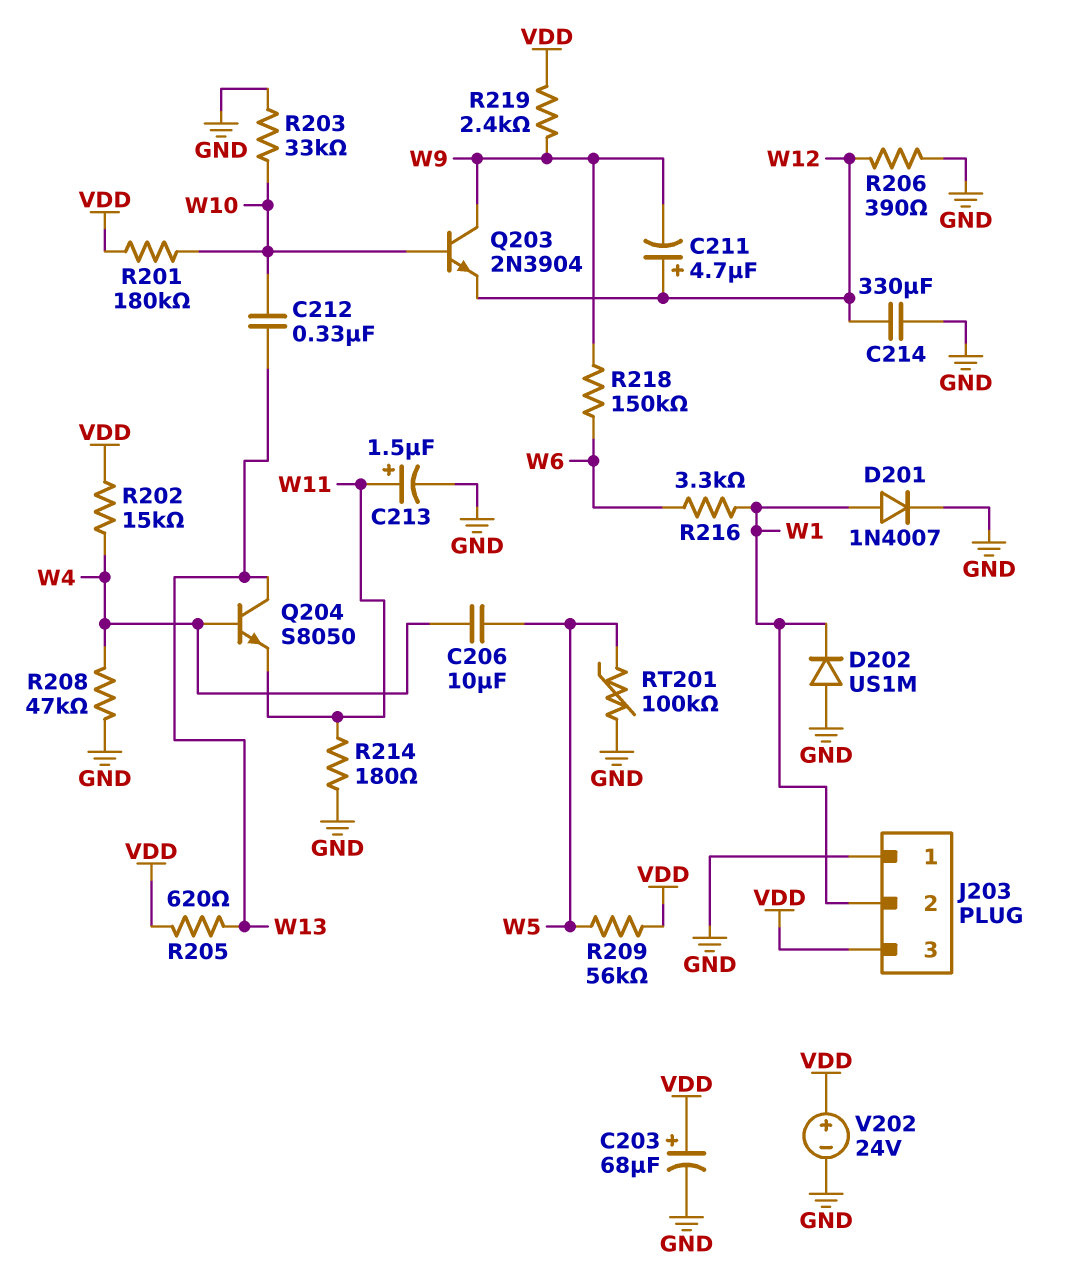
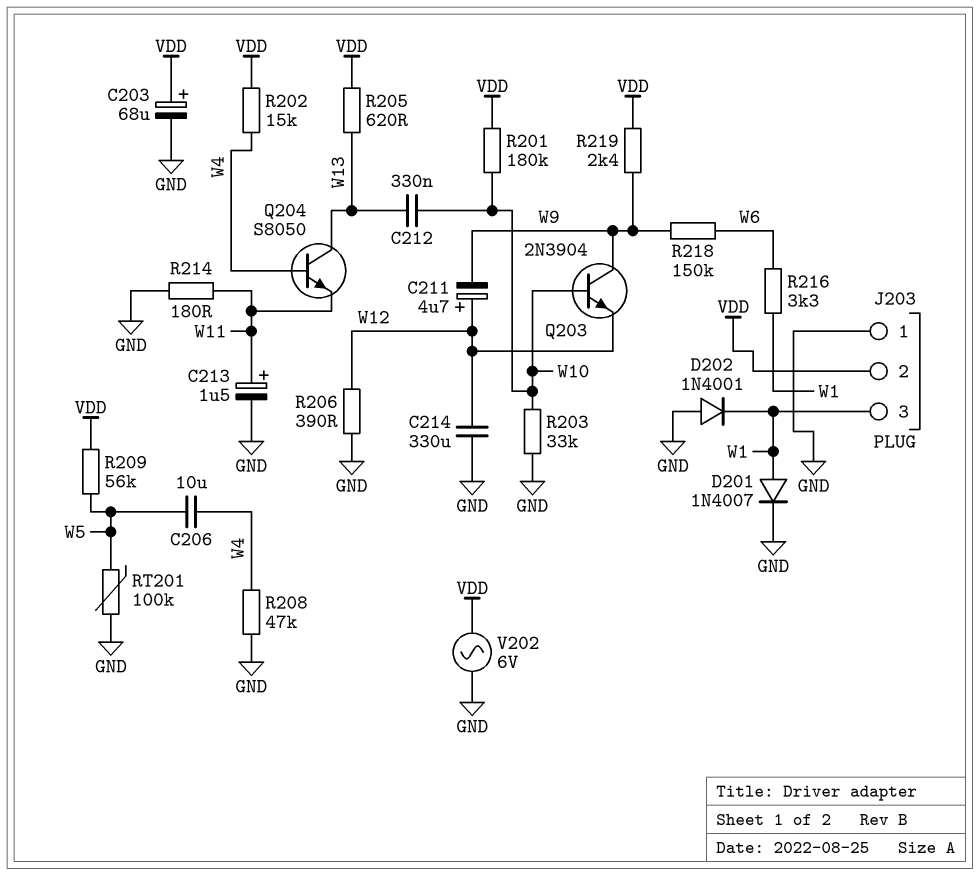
D202: diode US1M (A GND, K W1) -> diode 1N4001 (A GND, K W1)
J203 pin 2: W1 -> VDD
J203 pin 3: VDD -> W1
V202: 24V (plus VDD, minus GND) -> AC 6V (GND, VDD)

